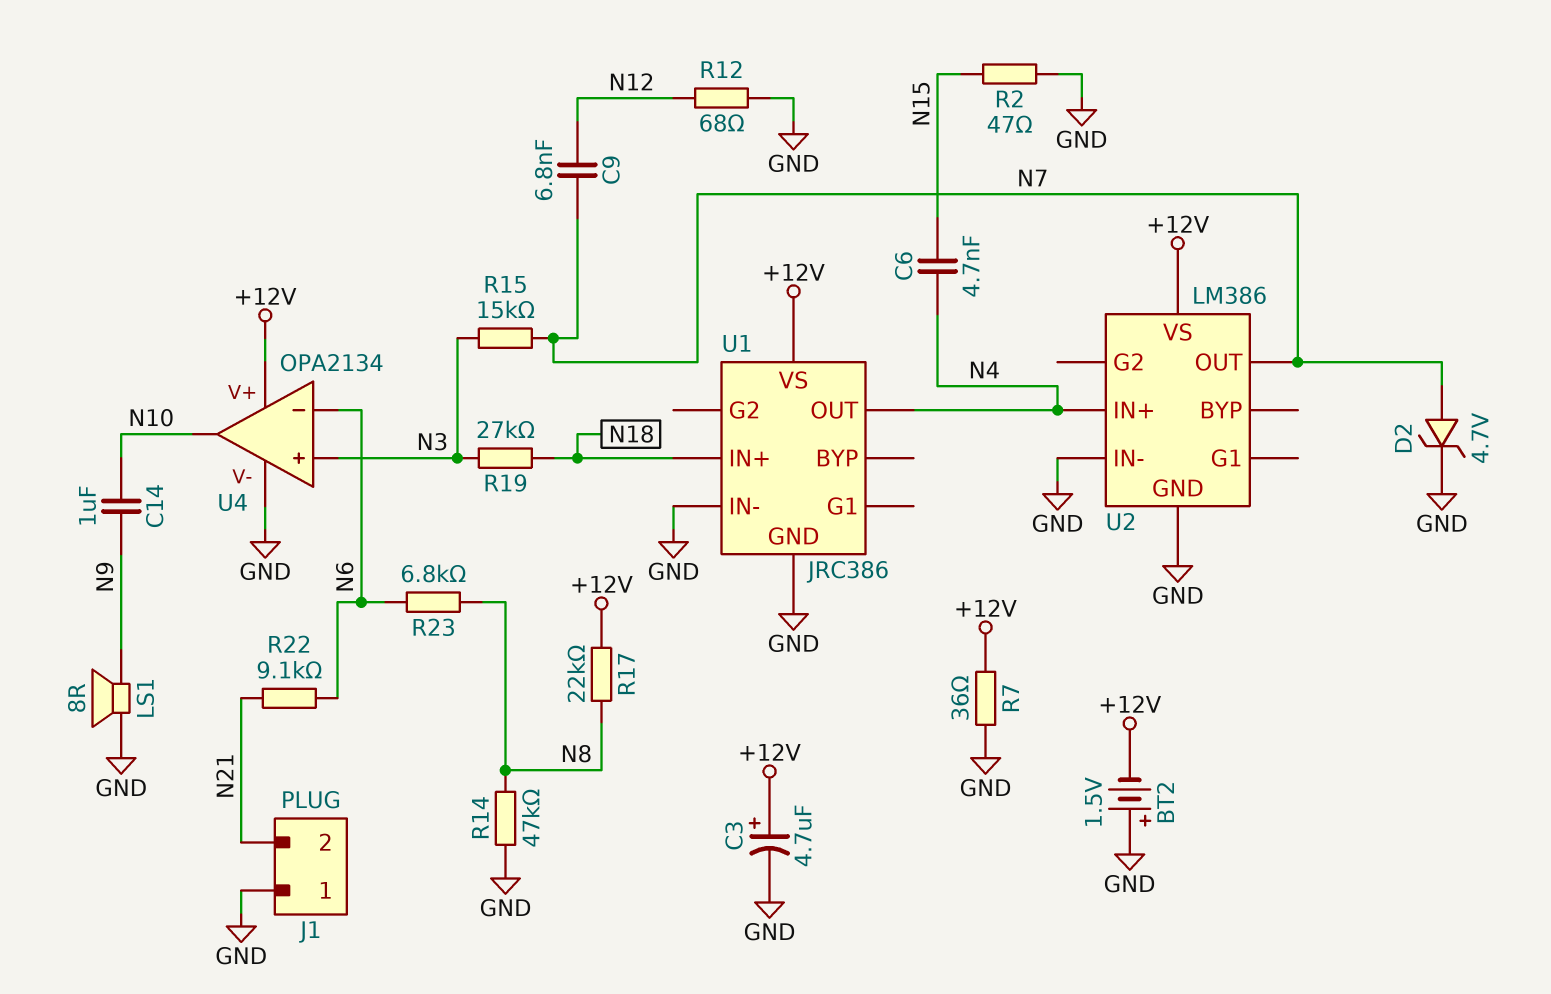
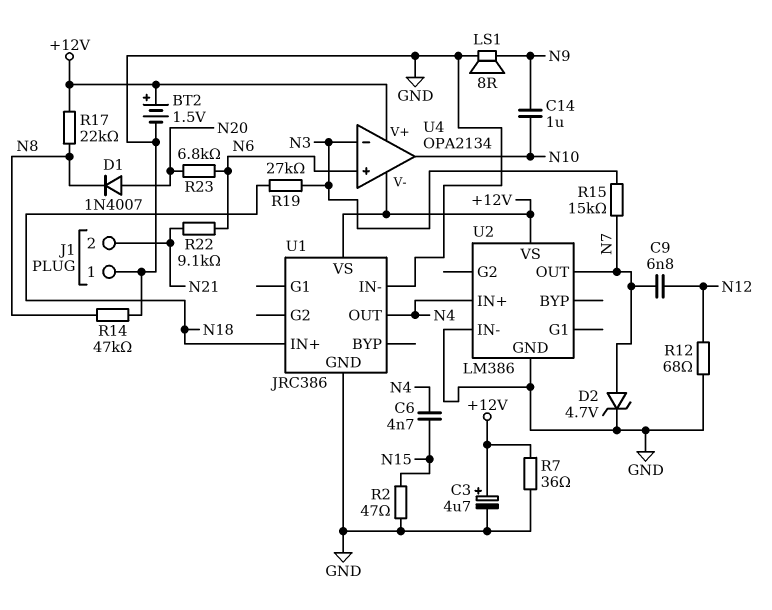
BT2: 1.5V (plus GND, minus +12V) -> 1.5V (plus +12V, minus GND)
D1: none -> diode 1N4007 (A N20, K N8)
R23: 6.8k (N6, N8) -> 6.8k (N6, N20)
U4 pin V-: GND -> +12V
U4 pin in+: N3 -> N6
U4 pin in-: N6 -> N3

